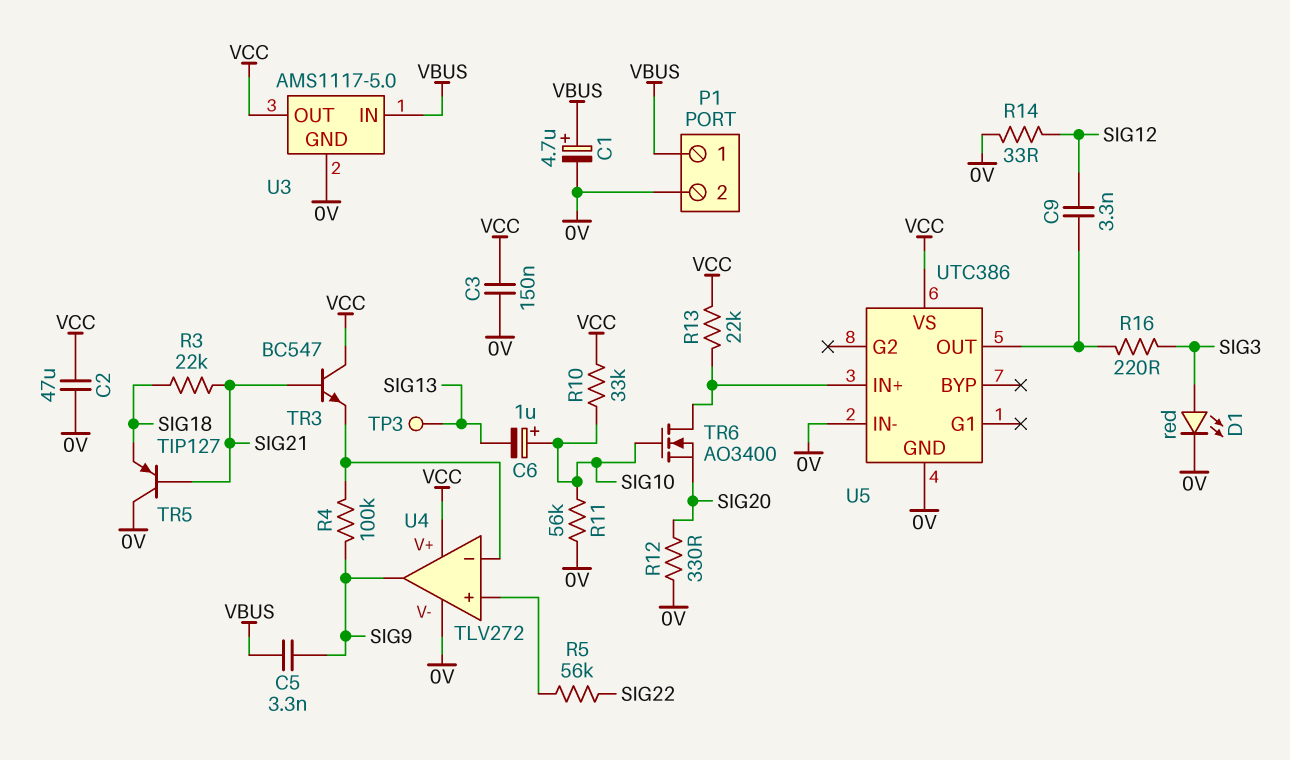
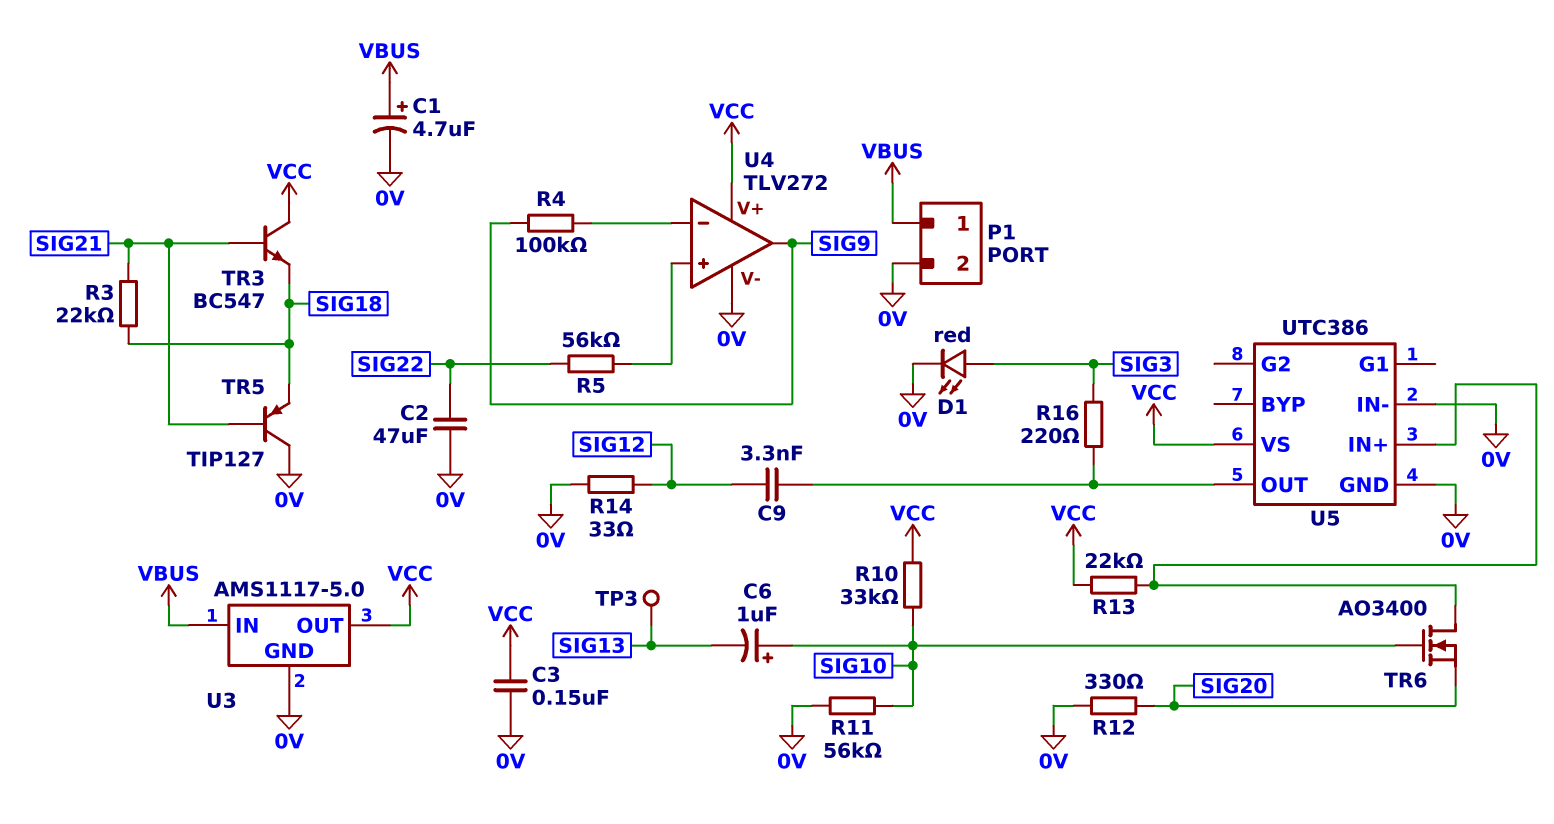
C2: 47uF (0V, VCC) -> 47uF (0V, SIG22)
C5: 3.3nF (SIG9, VBUS) -> none
TR3: NPN BC547 (B SIG21, C VCC, E U4/in-) -> NPN BC547 (B SIG21, C VCC, E SIG18)

